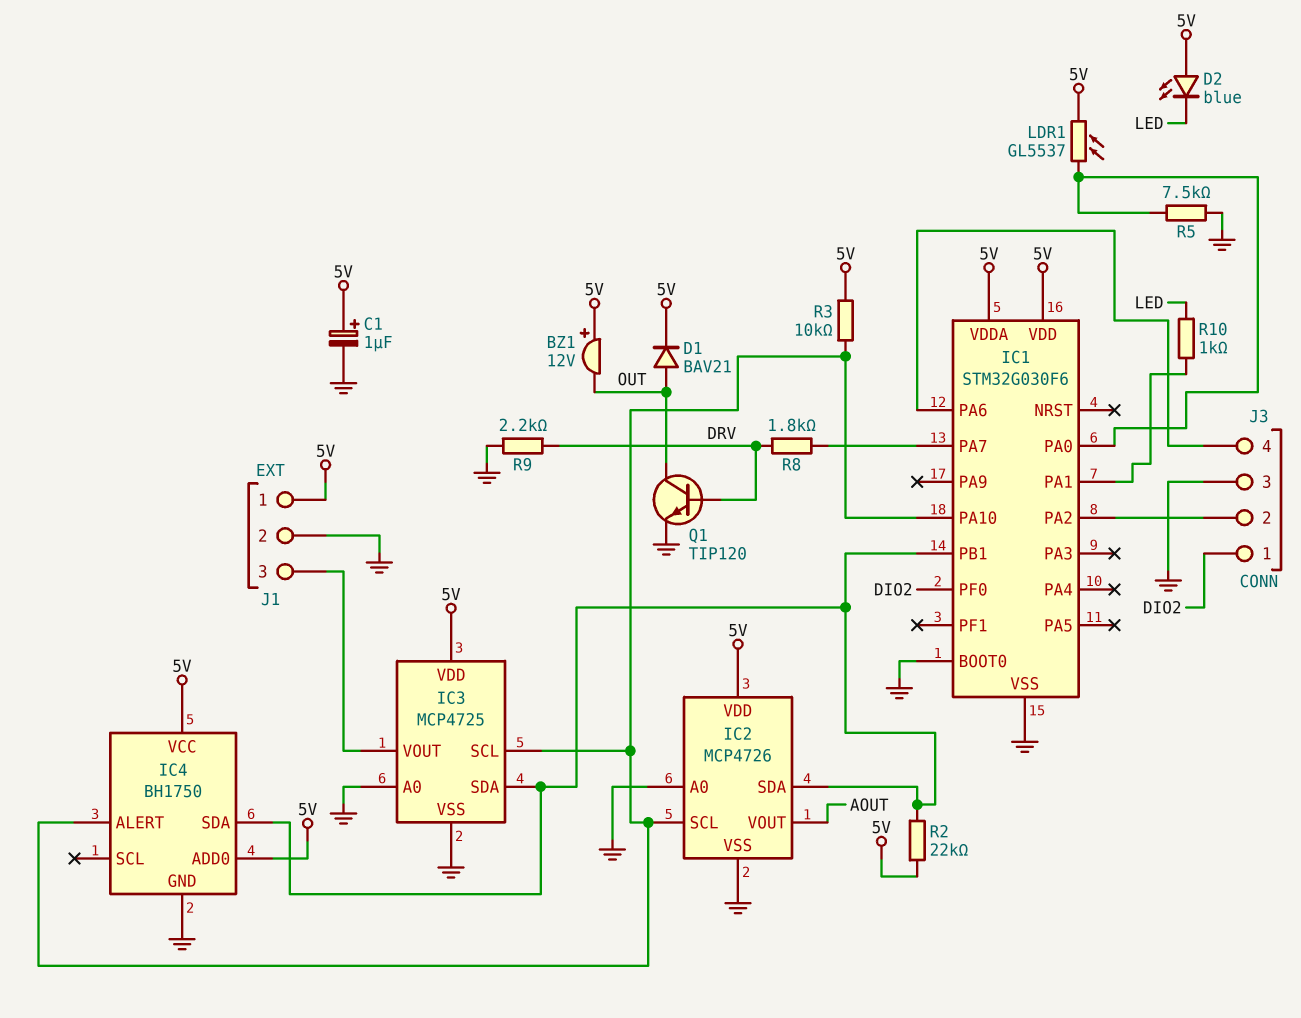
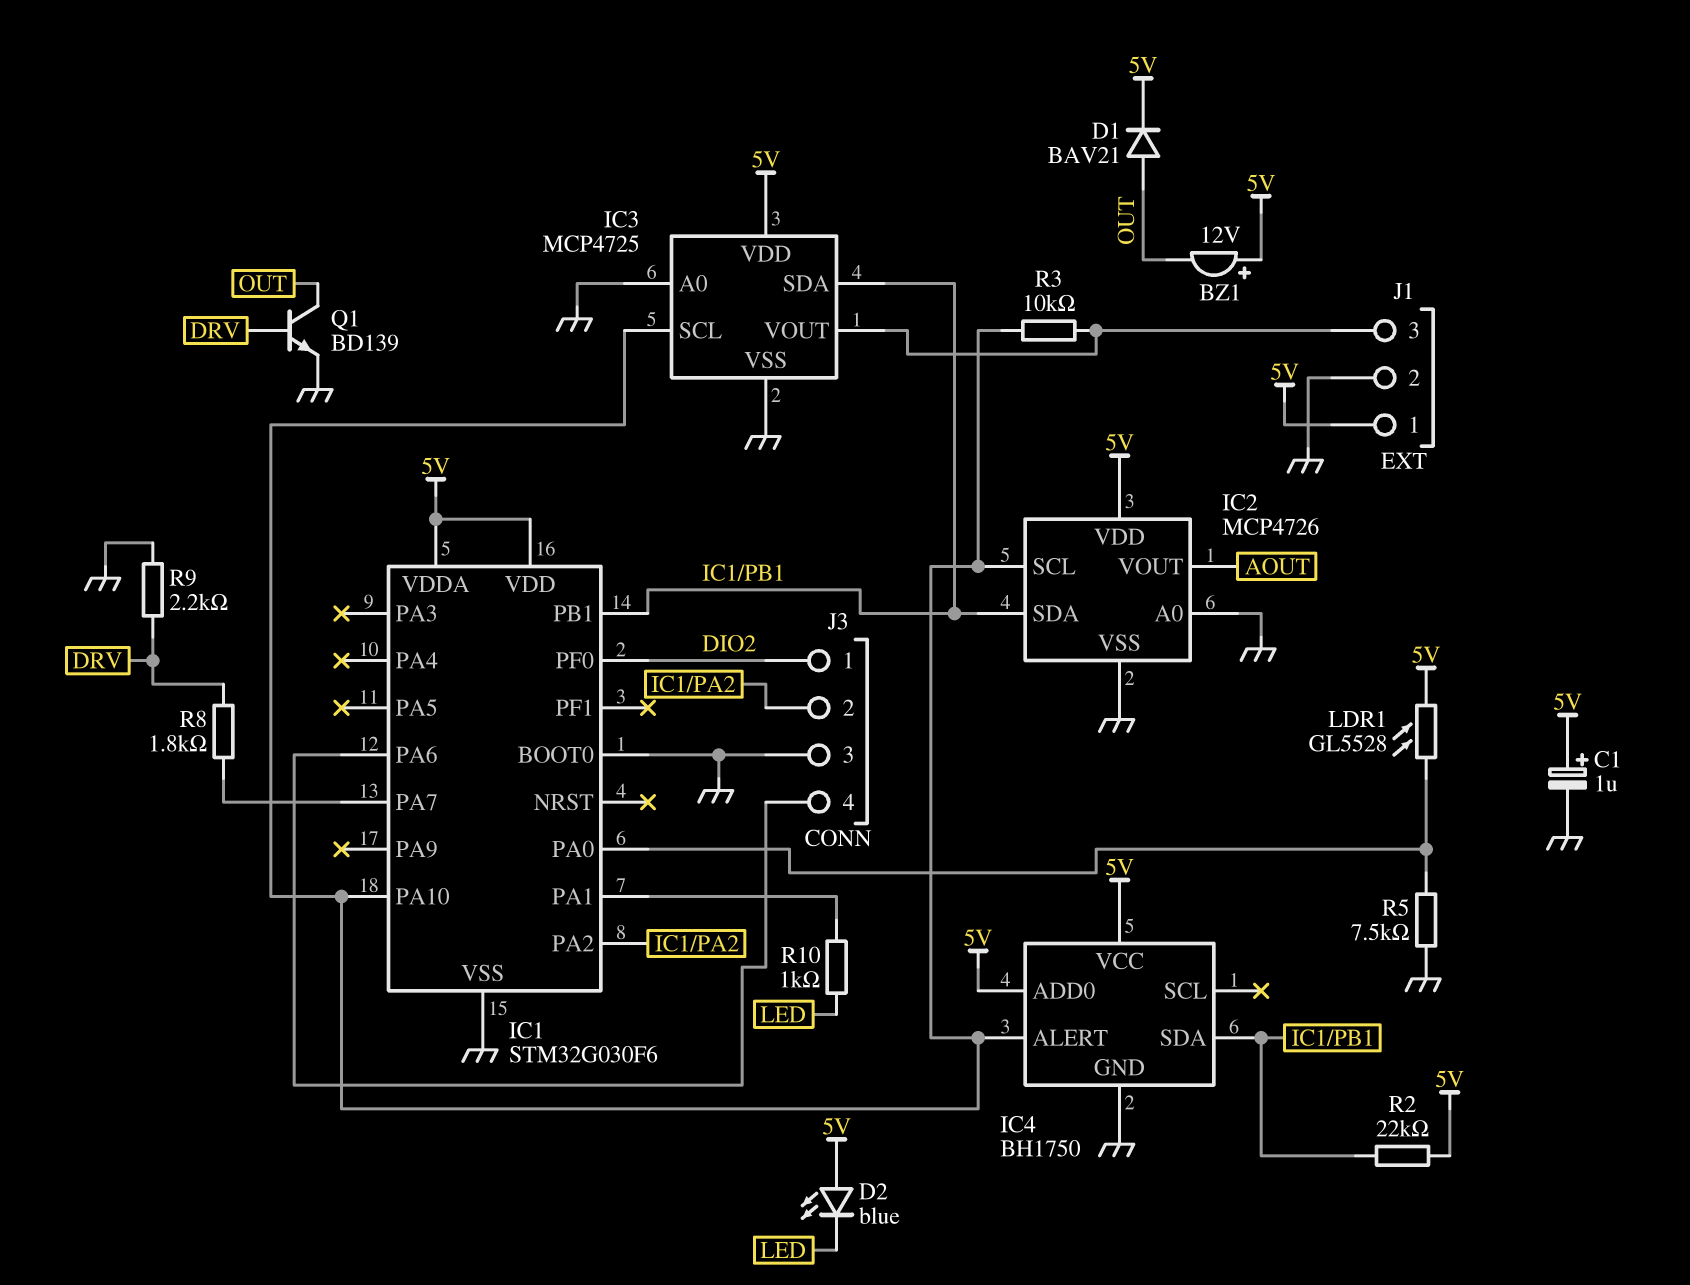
LDR1: GL5537 (5V, IC1/PA0) -> GL5528 (5V, IC1/PA0)
Q1: NPN TIP120 (B DRV, C OUT, E GND) -> NPN BD139 (B DRV, C OUT, E GND)
R3: 10k (5V, IC1/PA10) -> 10k (IC1/PA10, IC3/VOUT)

